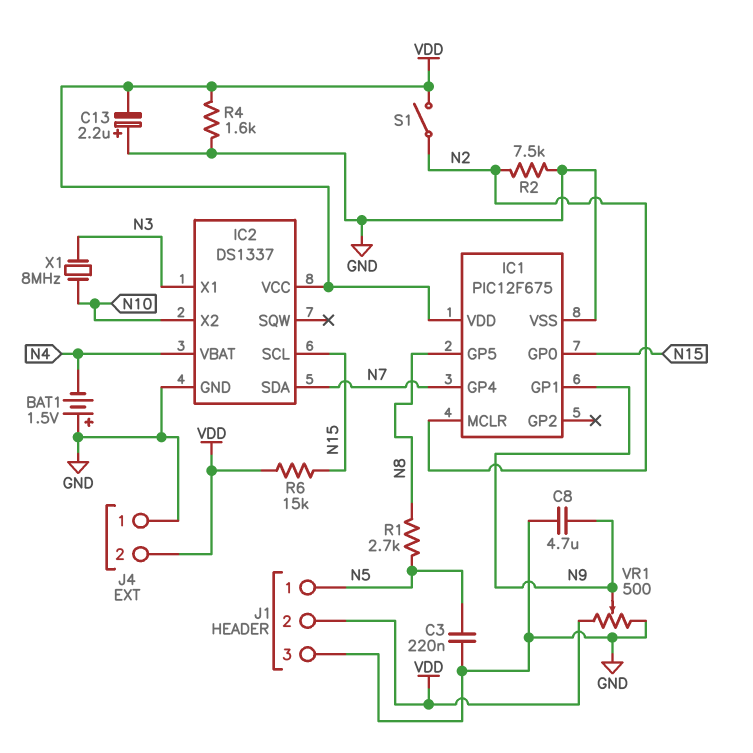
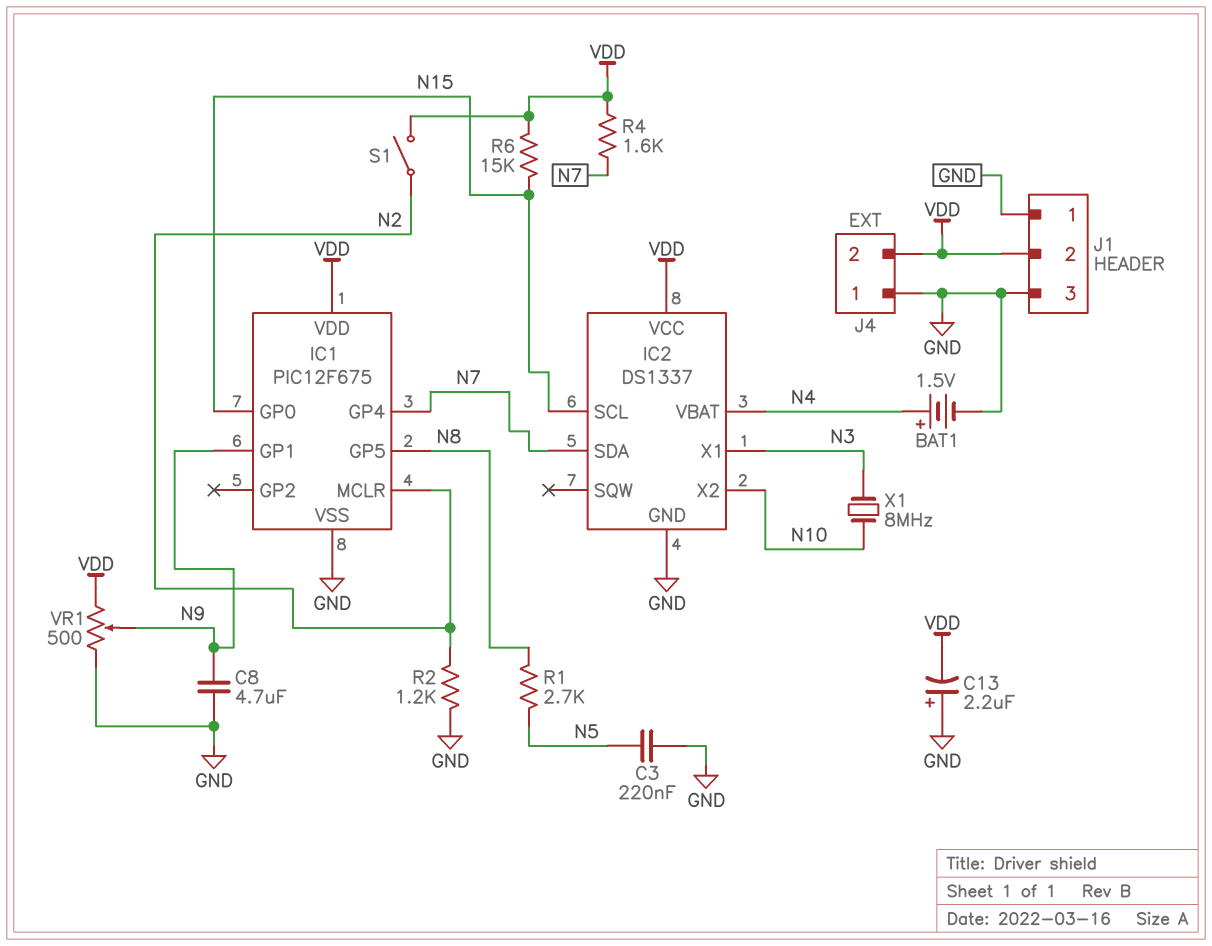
BAT1: 1.5V (plus GND, minus N4) -> 1.5V (plus N4, minus GND)
J1 pin 1: N5 -> GND
R2: 7.5k (GND, N2) -> 1.2k (GND, N2)
R4: 1.6k (GND, VDD) -> 1.6k (N7, VDD)

